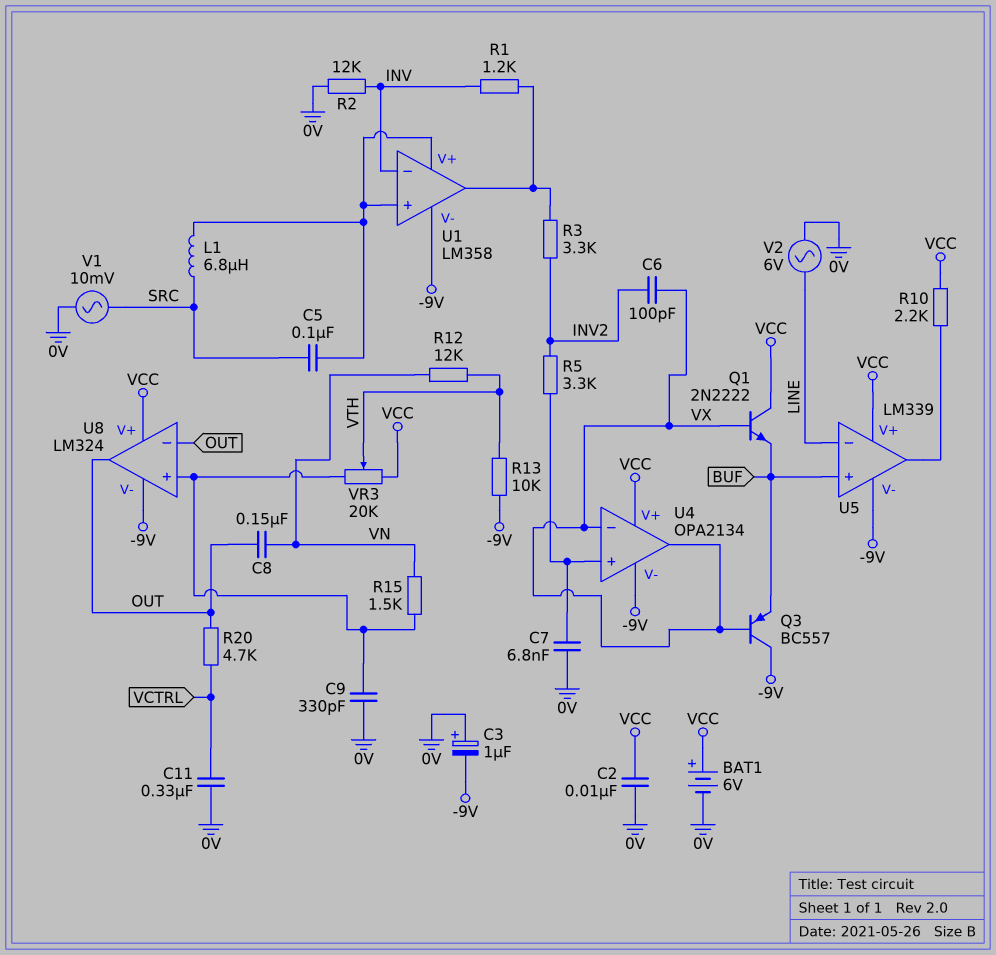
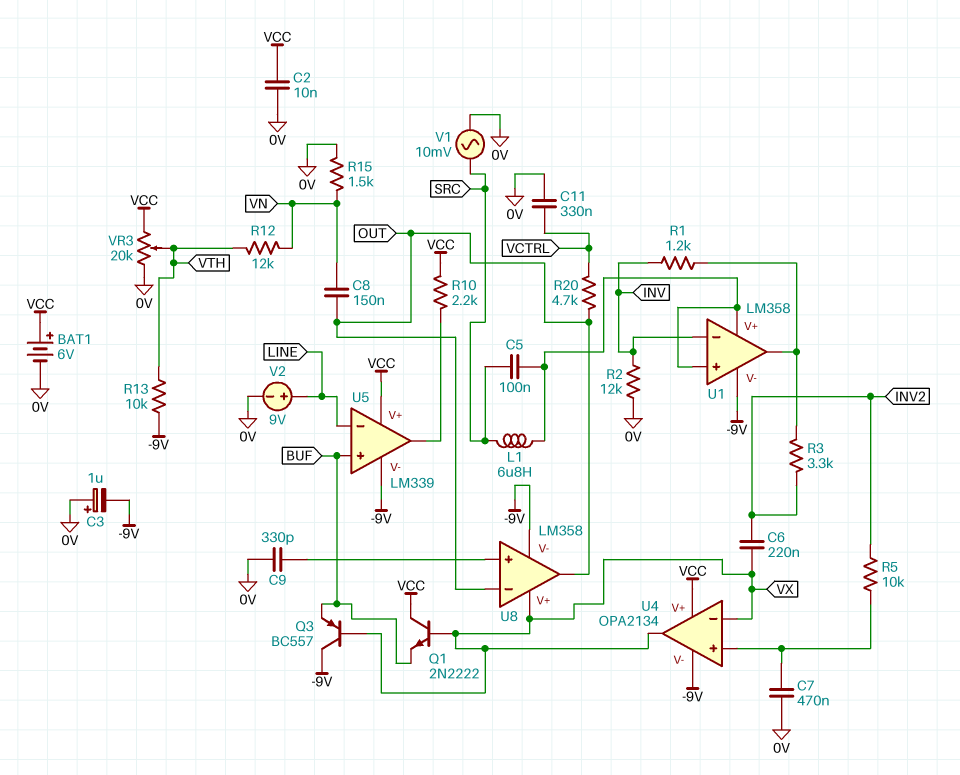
C6: 100pF (INV2, VX) -> 220nF (INV2, VX)
C7: 6.8nF (0V, U4/in+) -> 470nF (0V, U4/in+)
R5: 3.3k (INV2, U4/in+) -> 10k (INV2, U4/in+)
R15: 1.5k (U8/in+, VN) -> 1.5k (0V, VN)
U8: LM324 -> LM358
U8 pin V+: VCC -> VX
V2: AC 6V (0V, LINE) -> 9V (plus LINE, minus 0V)
VR3: 20k (U8/in+, VCC, wiper VTH) -> 20k (0V, VCC, wiper VTH)

